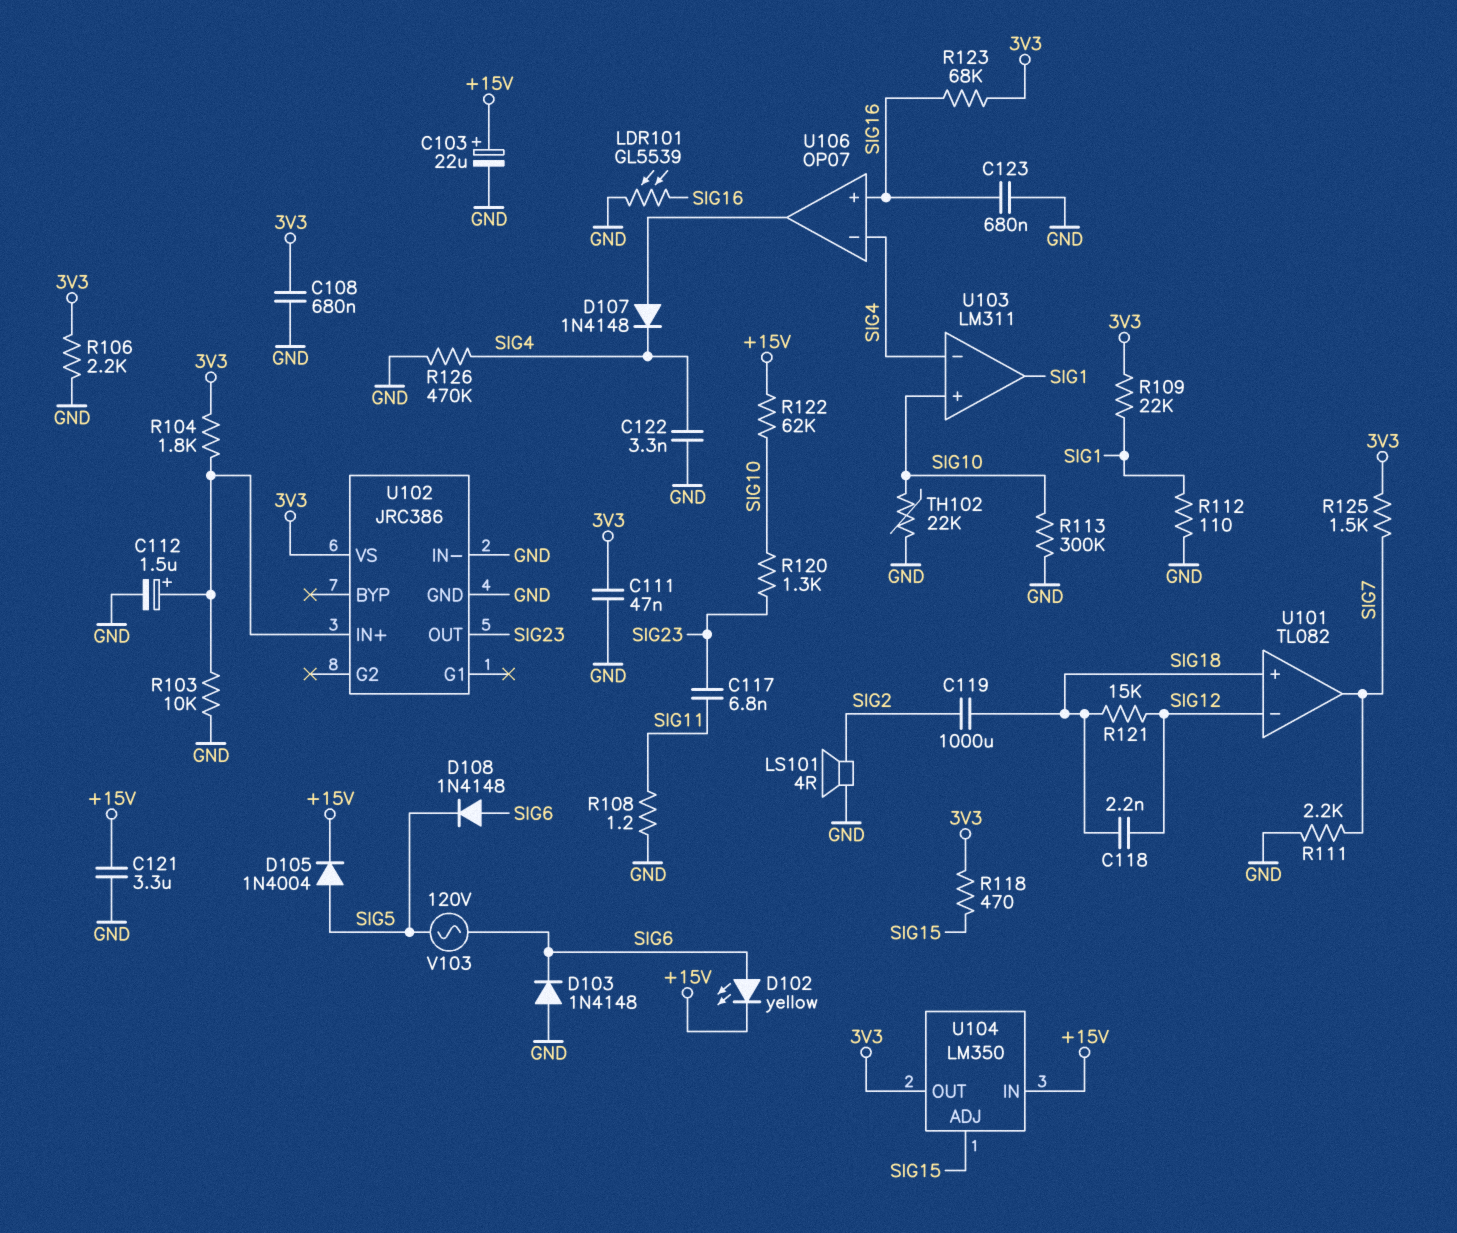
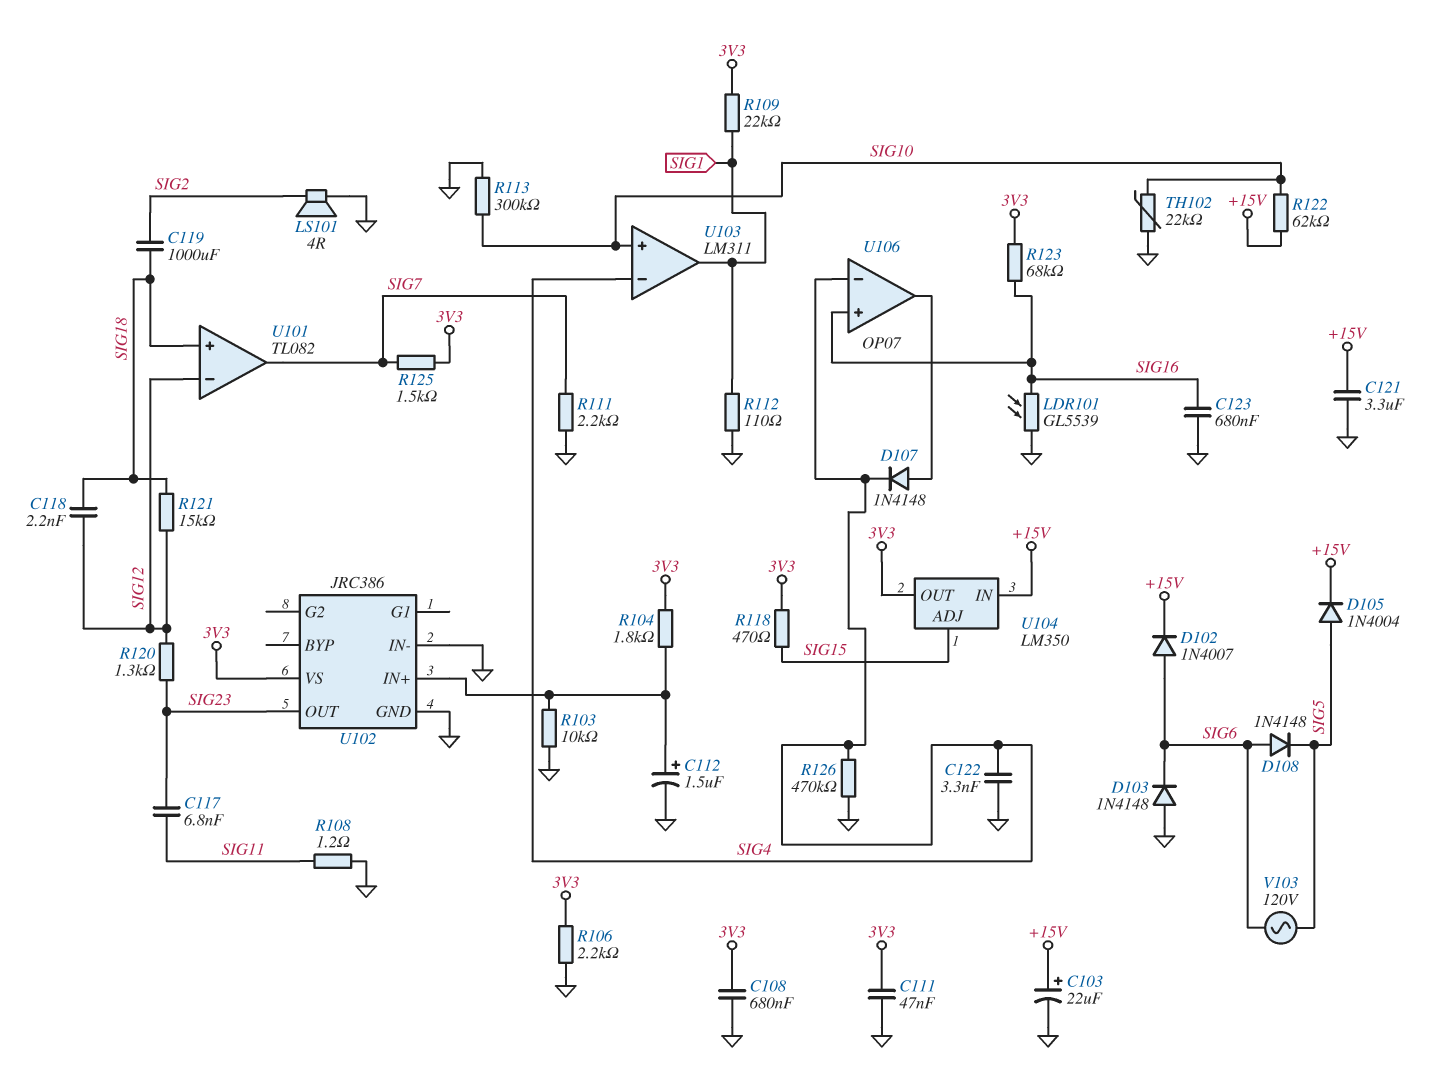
D102: LED yellow (A SIG6, K +15V) -> diode 1N4007 (A SIG6, K +15V)
R120: 1.3k (SIG10, SIG23) -> 1.3k (SIG12, SIG23)

